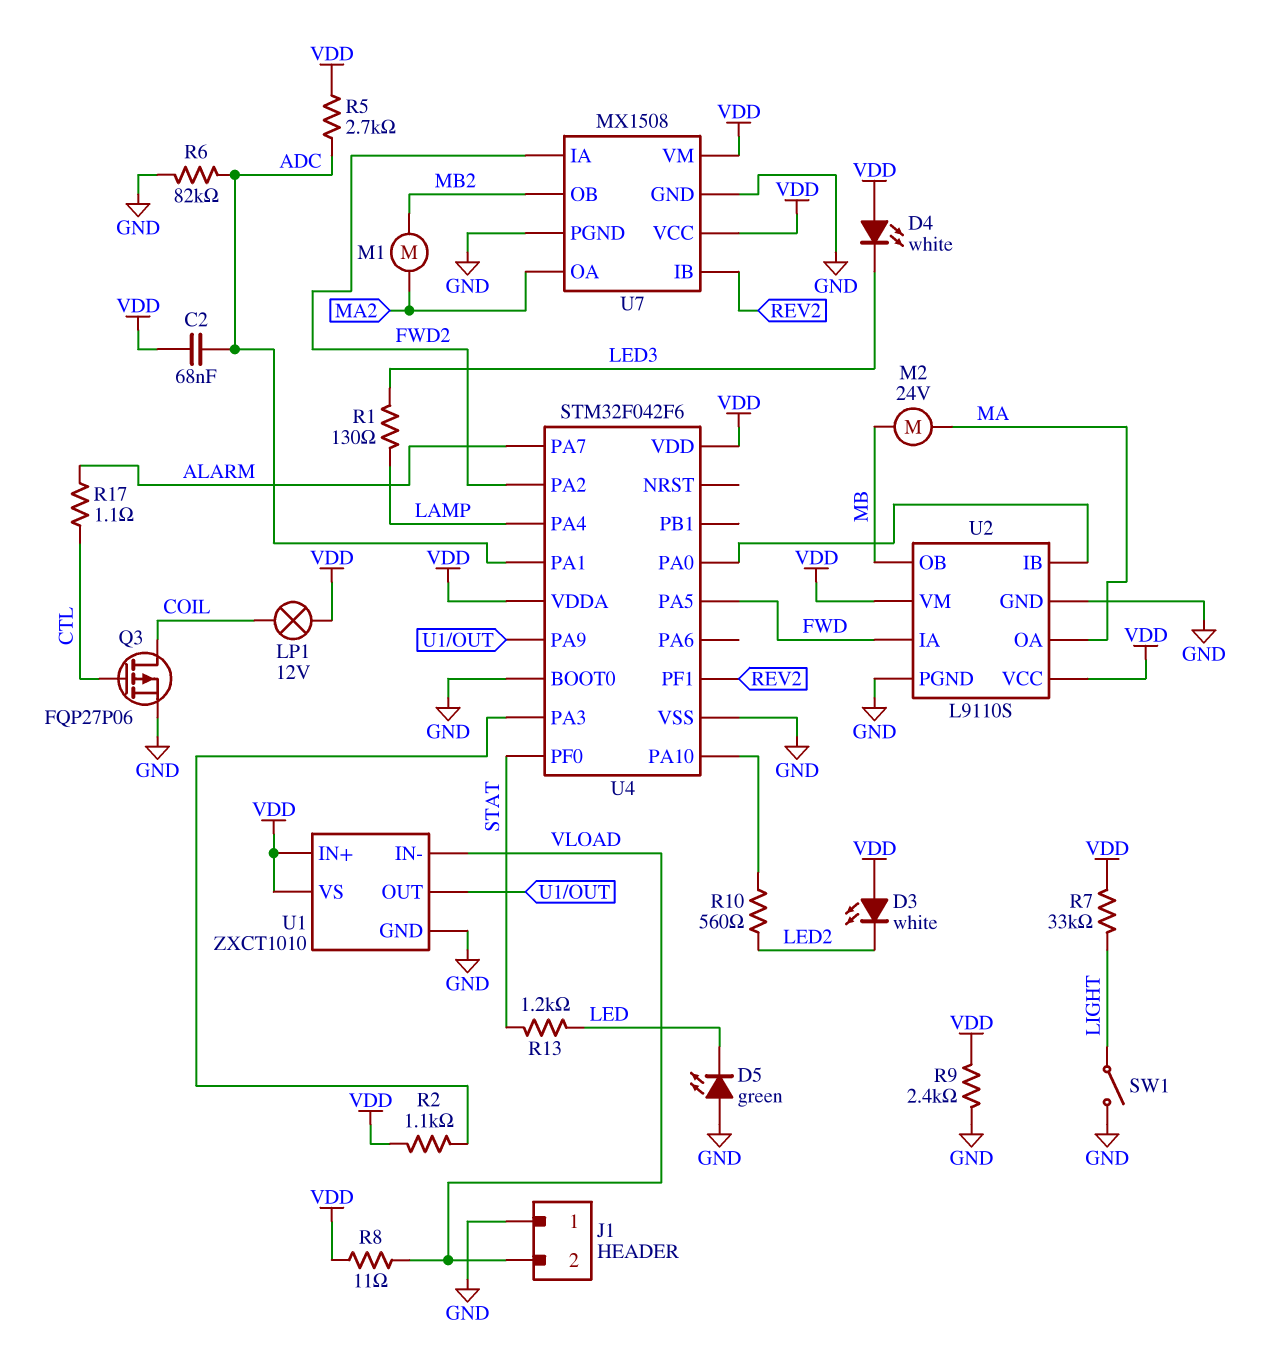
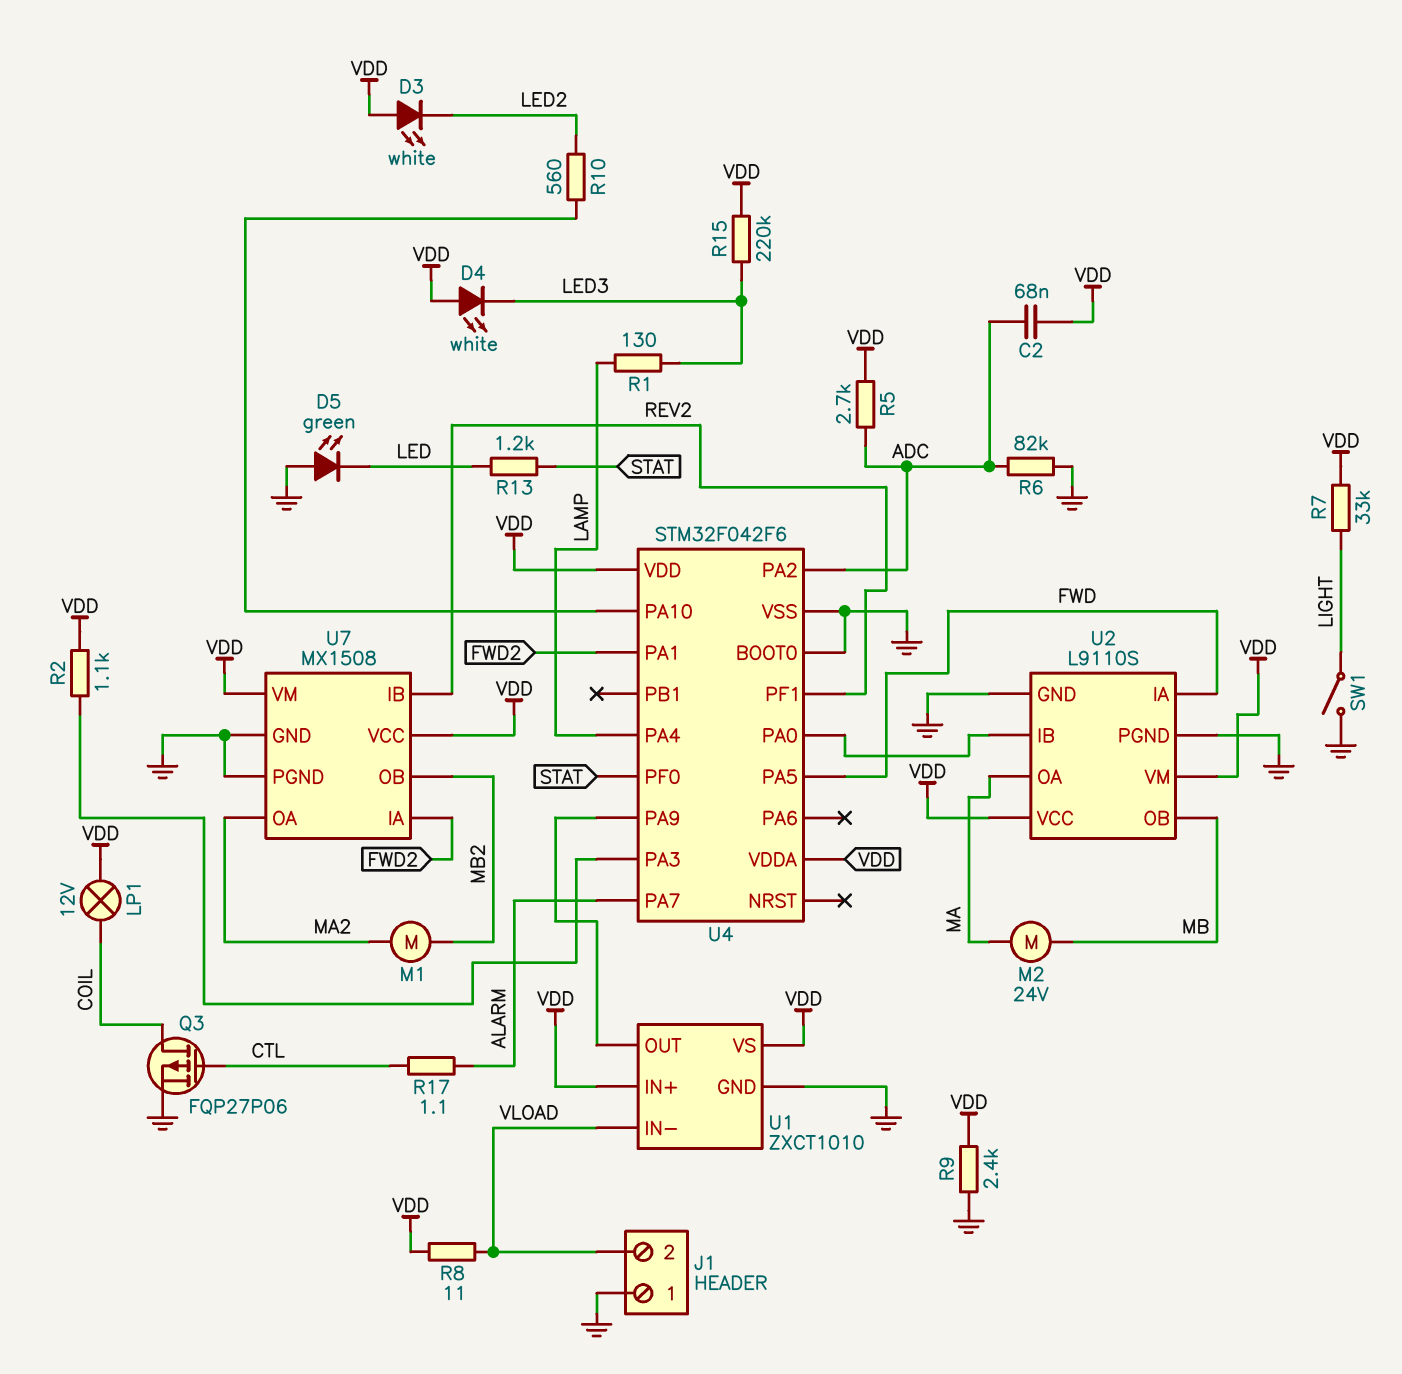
R15: none -> 220k (LED3, VDD)
U4 pin PA1: ADC -> FWD2
U4 pin PA2: FWD2 -> ADC

